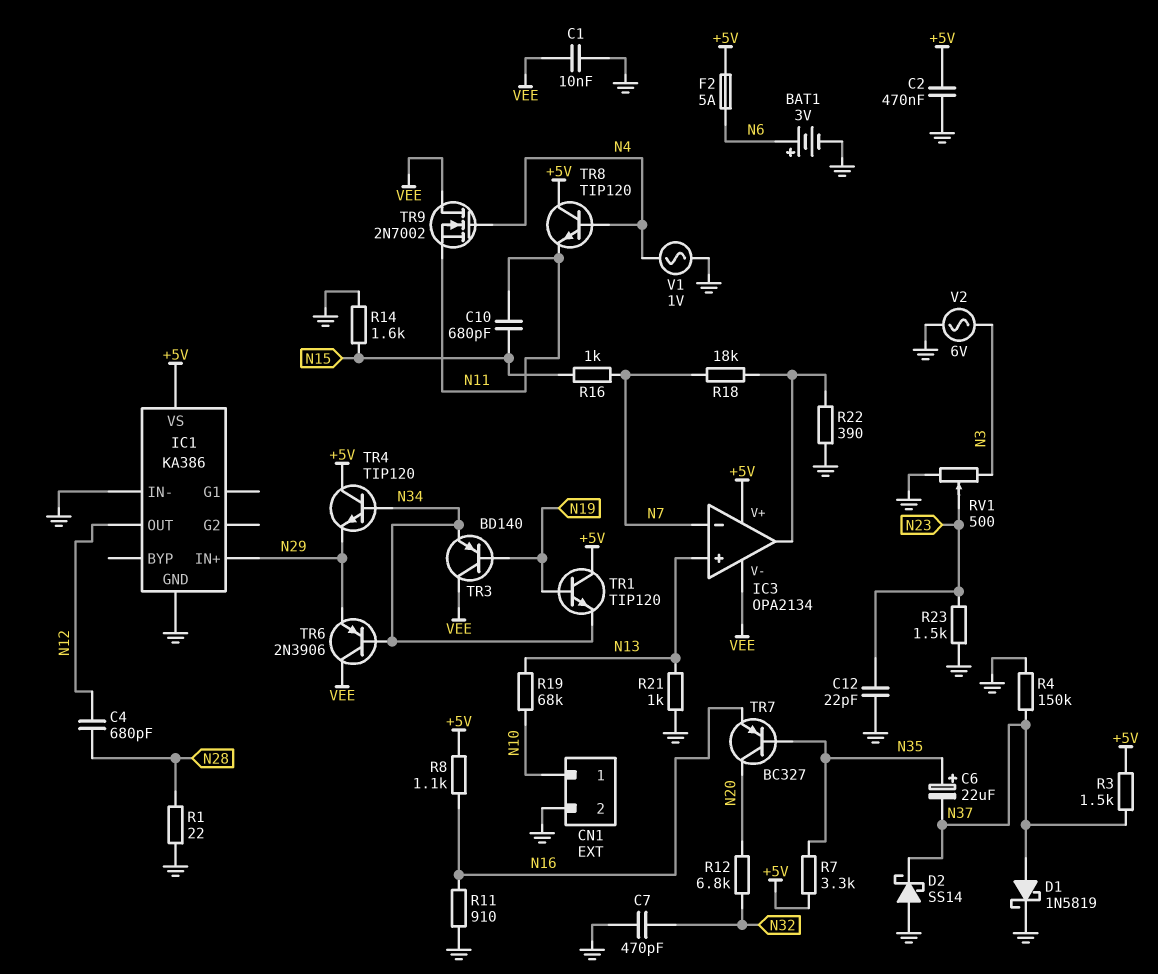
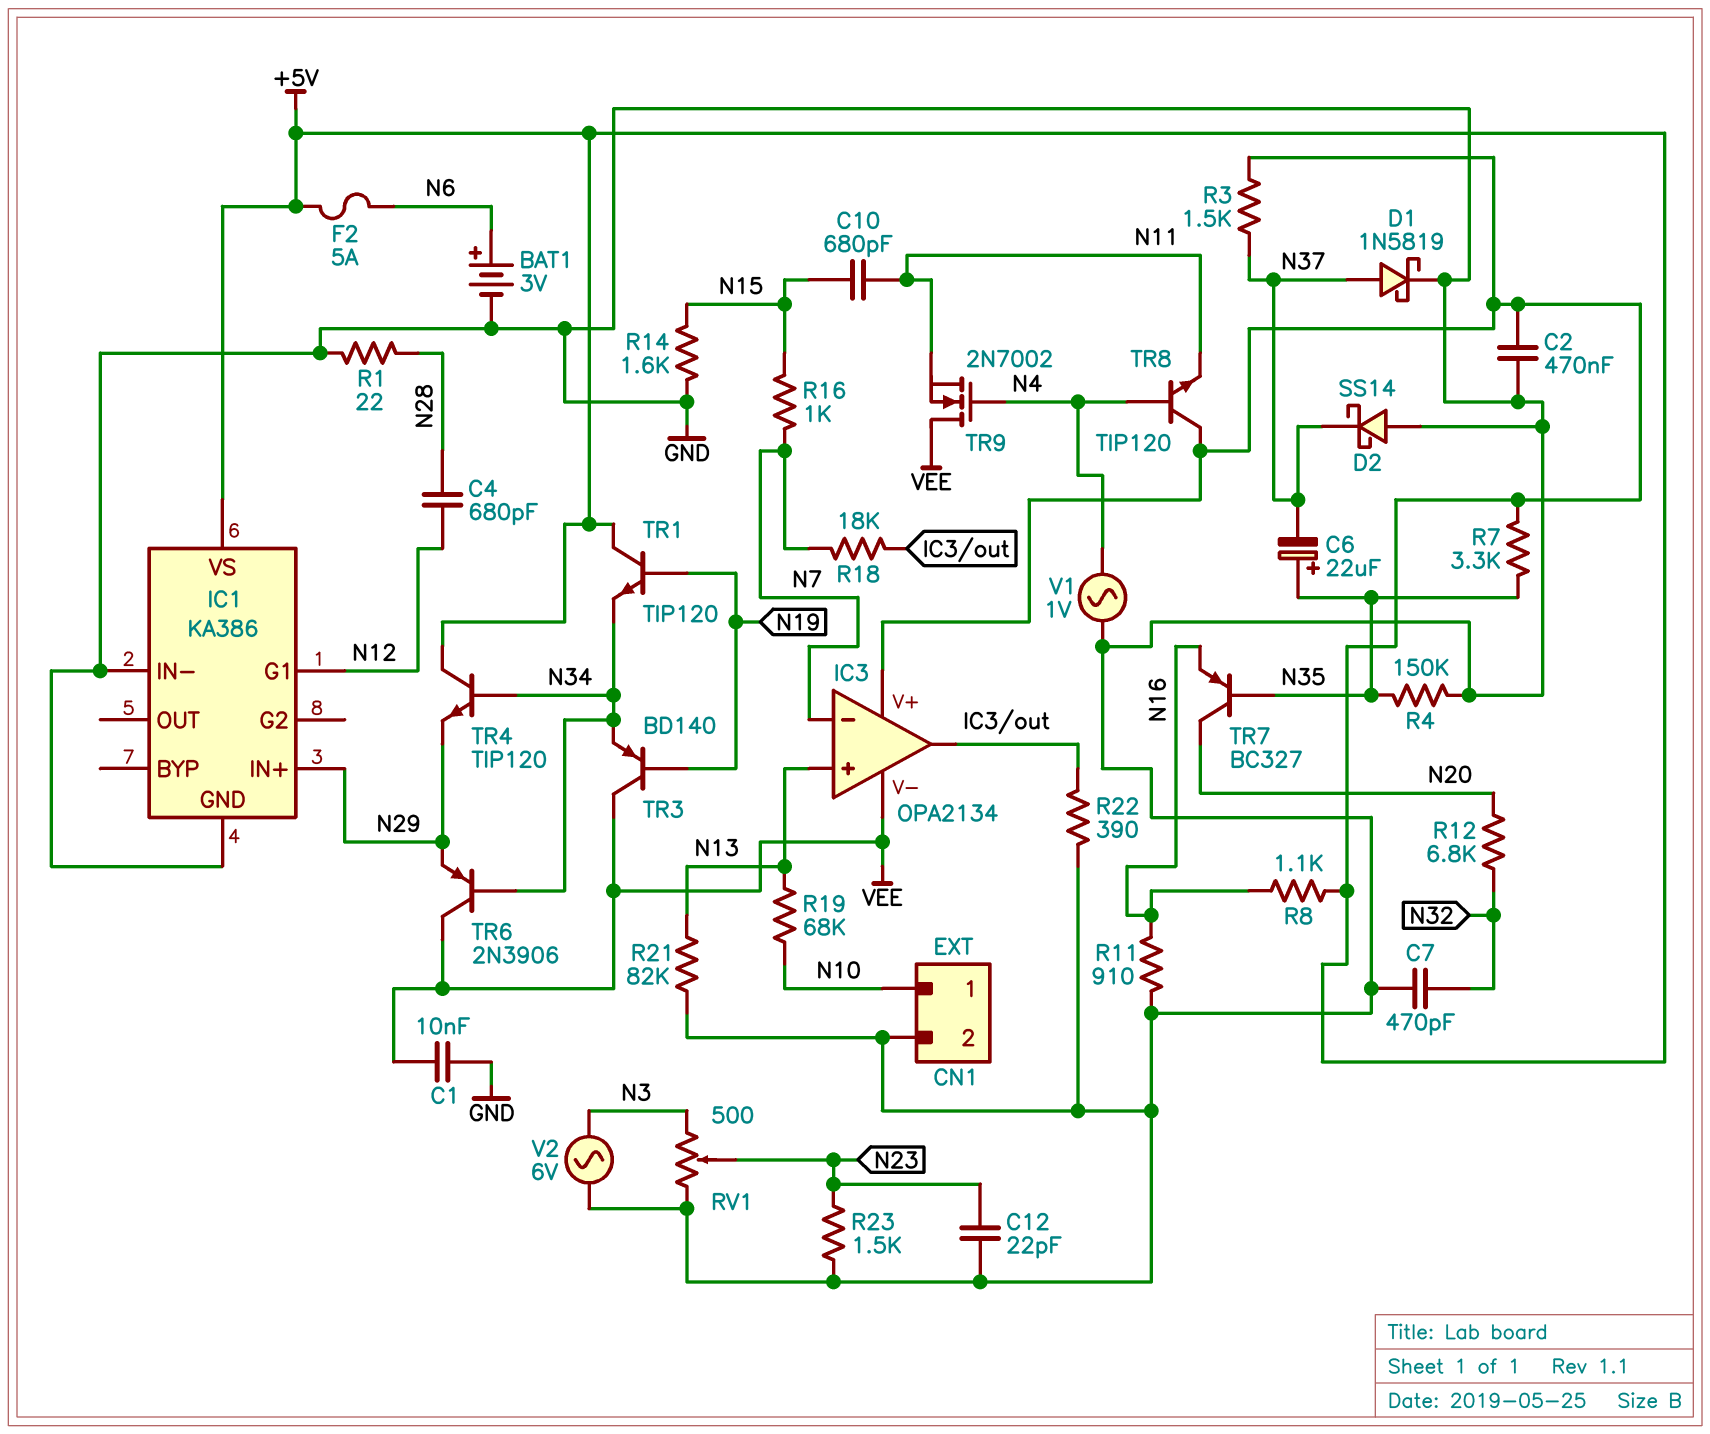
IC1 pin G1: none -> N12
IC1 pin OUT: N12 -> none
R4: 150k (GND, N37) -> 150k (GND, N35)
R21: 1k (GND, N13) -> 82k (GND, N13)

